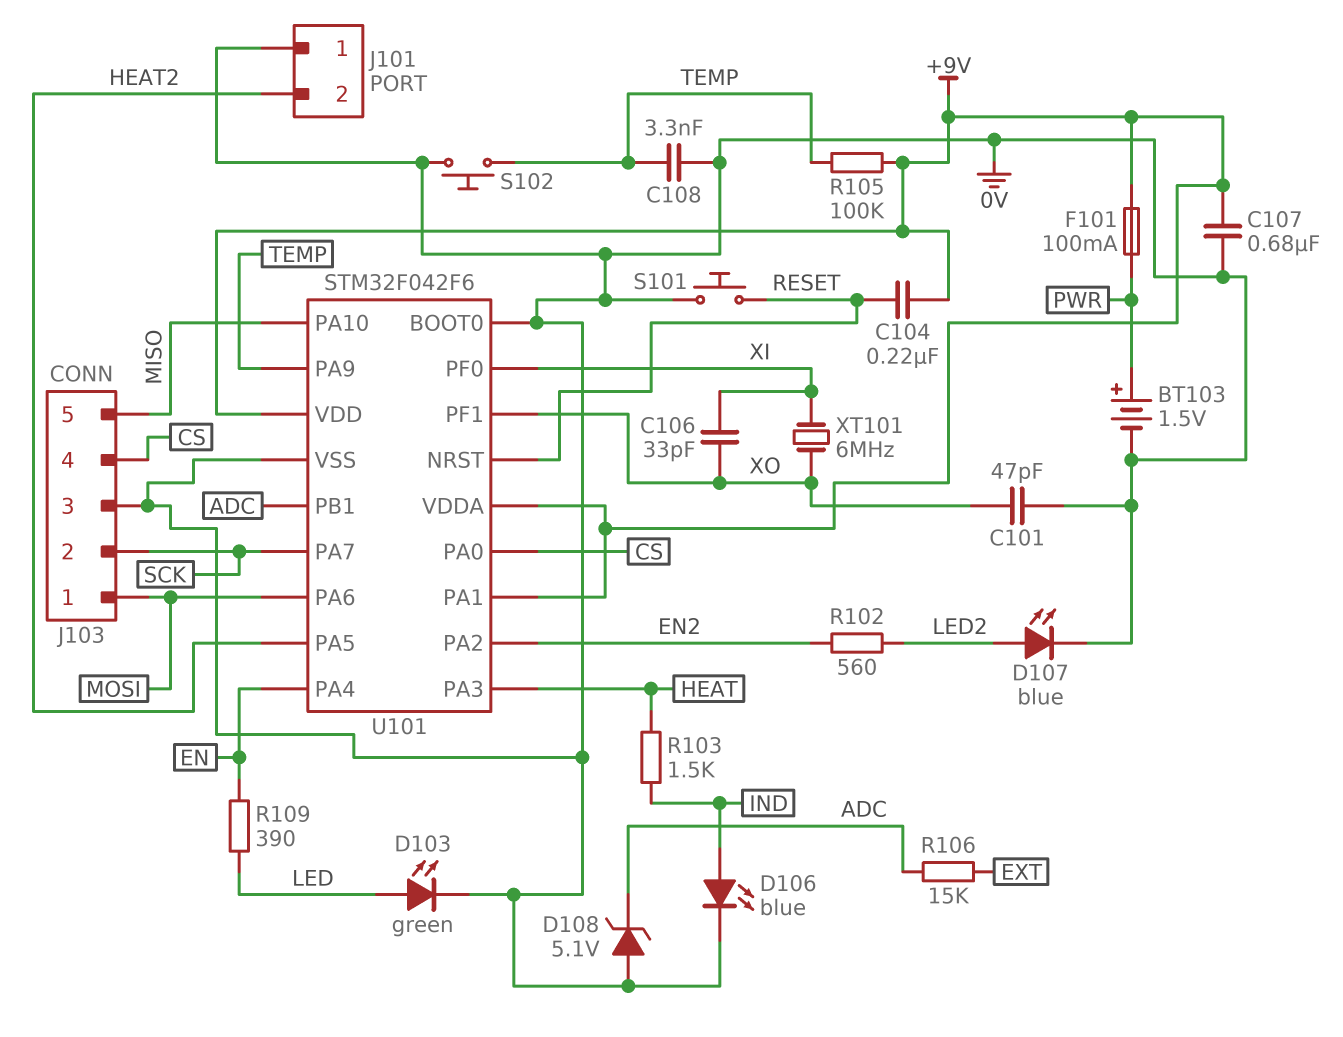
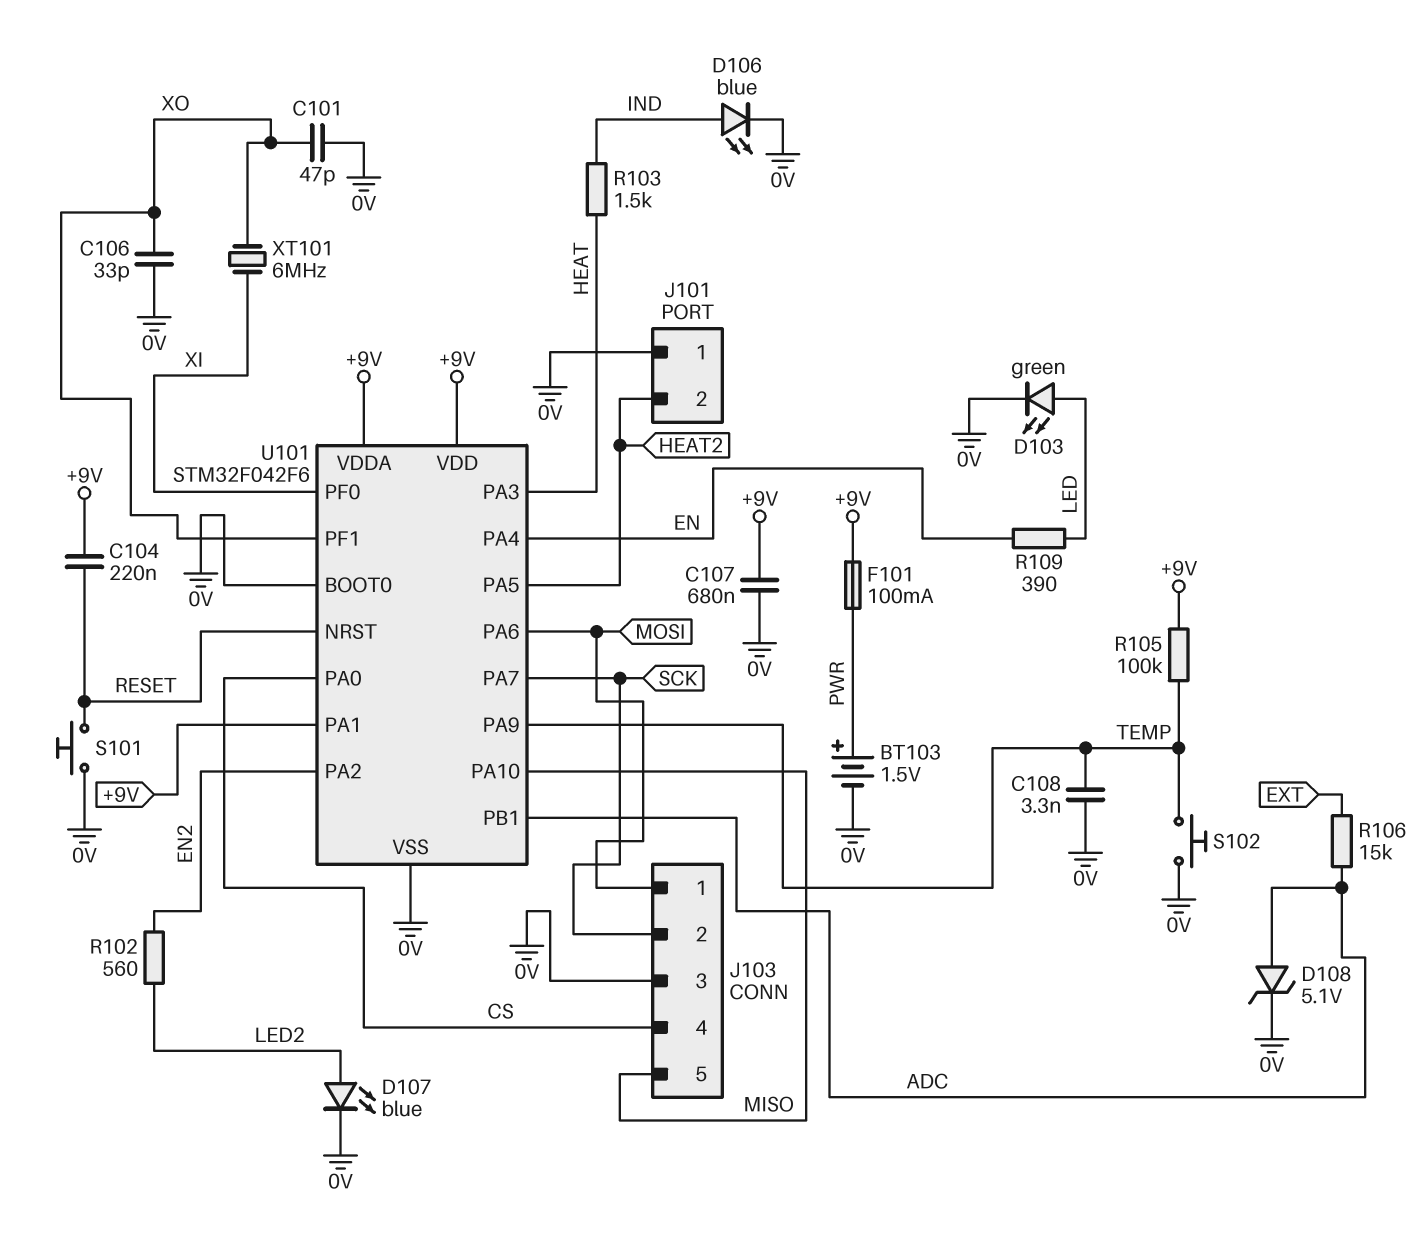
C106: 33pF (XI, XO) -> 33pF (0V, XO)
D108: zener 5.1V (A 0V, K ADC) -> zener 5.1V (A ADC, K 0V)

